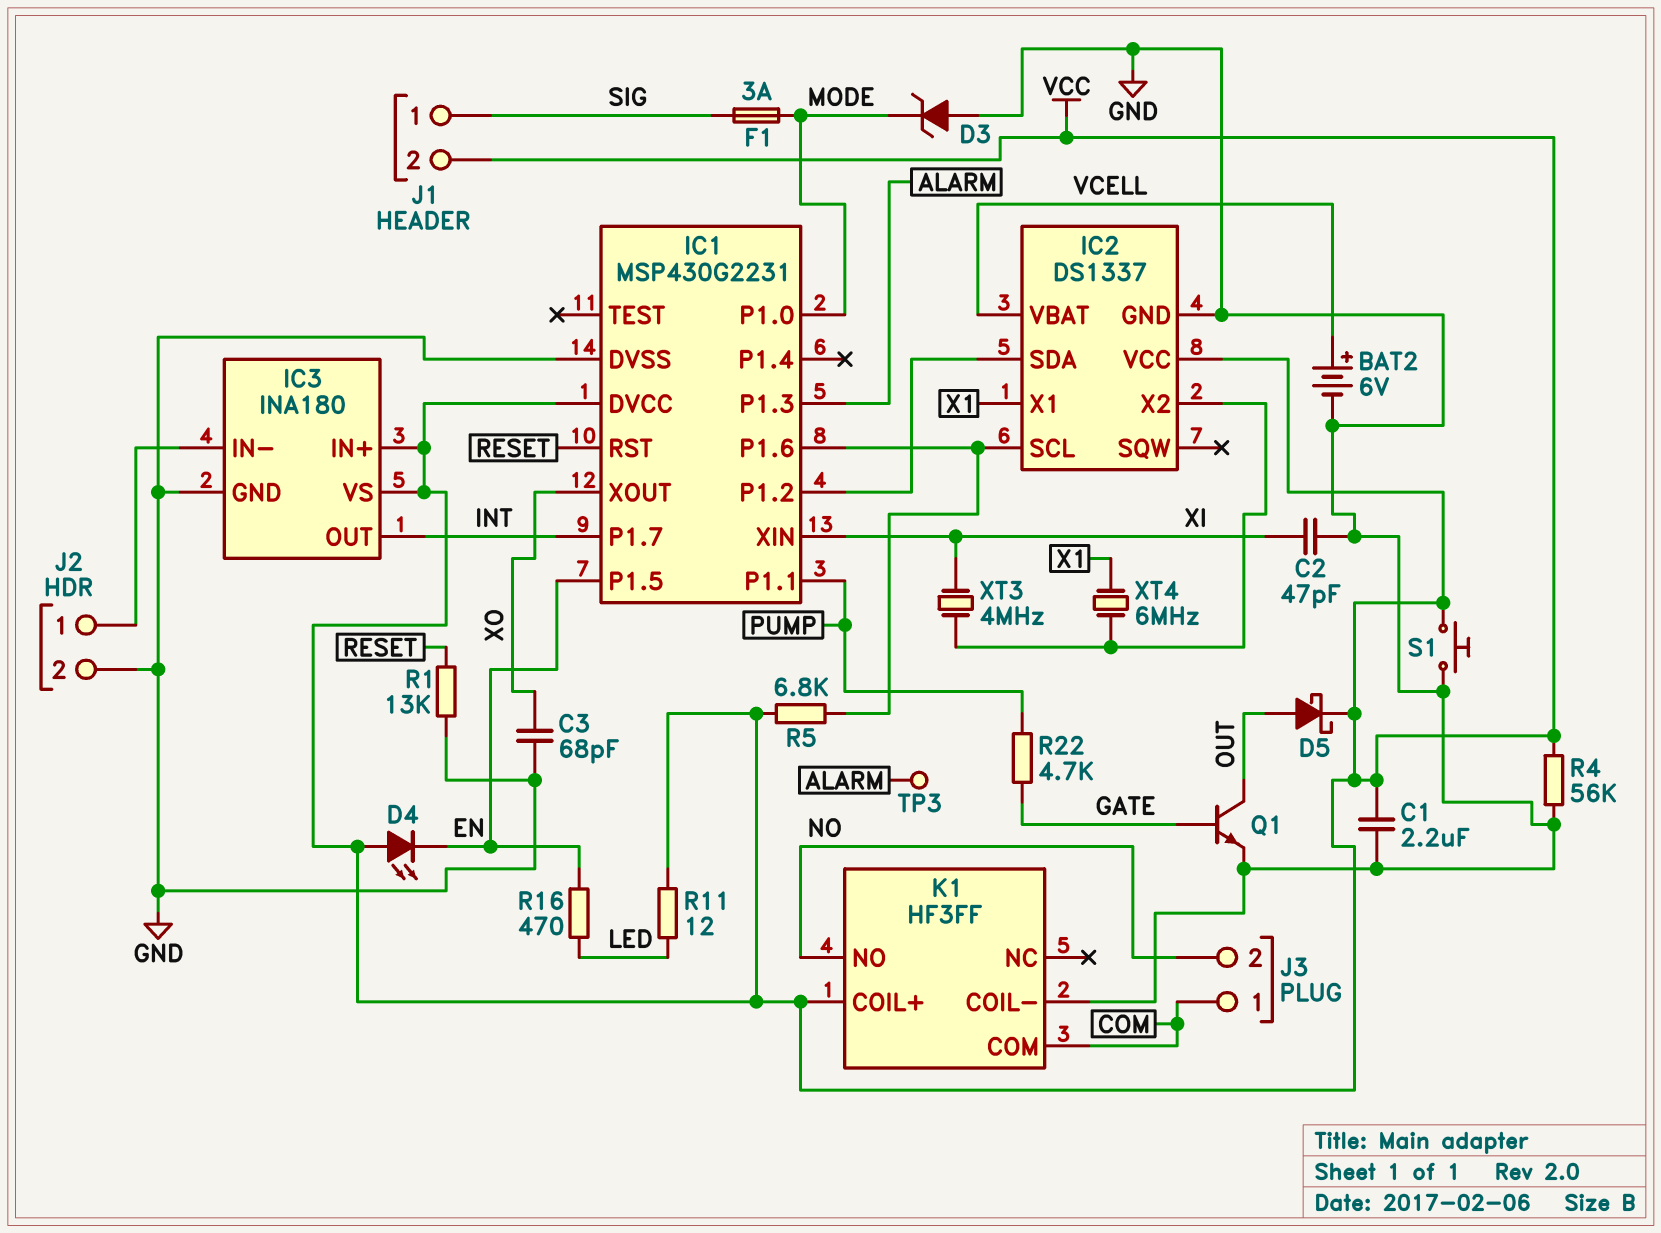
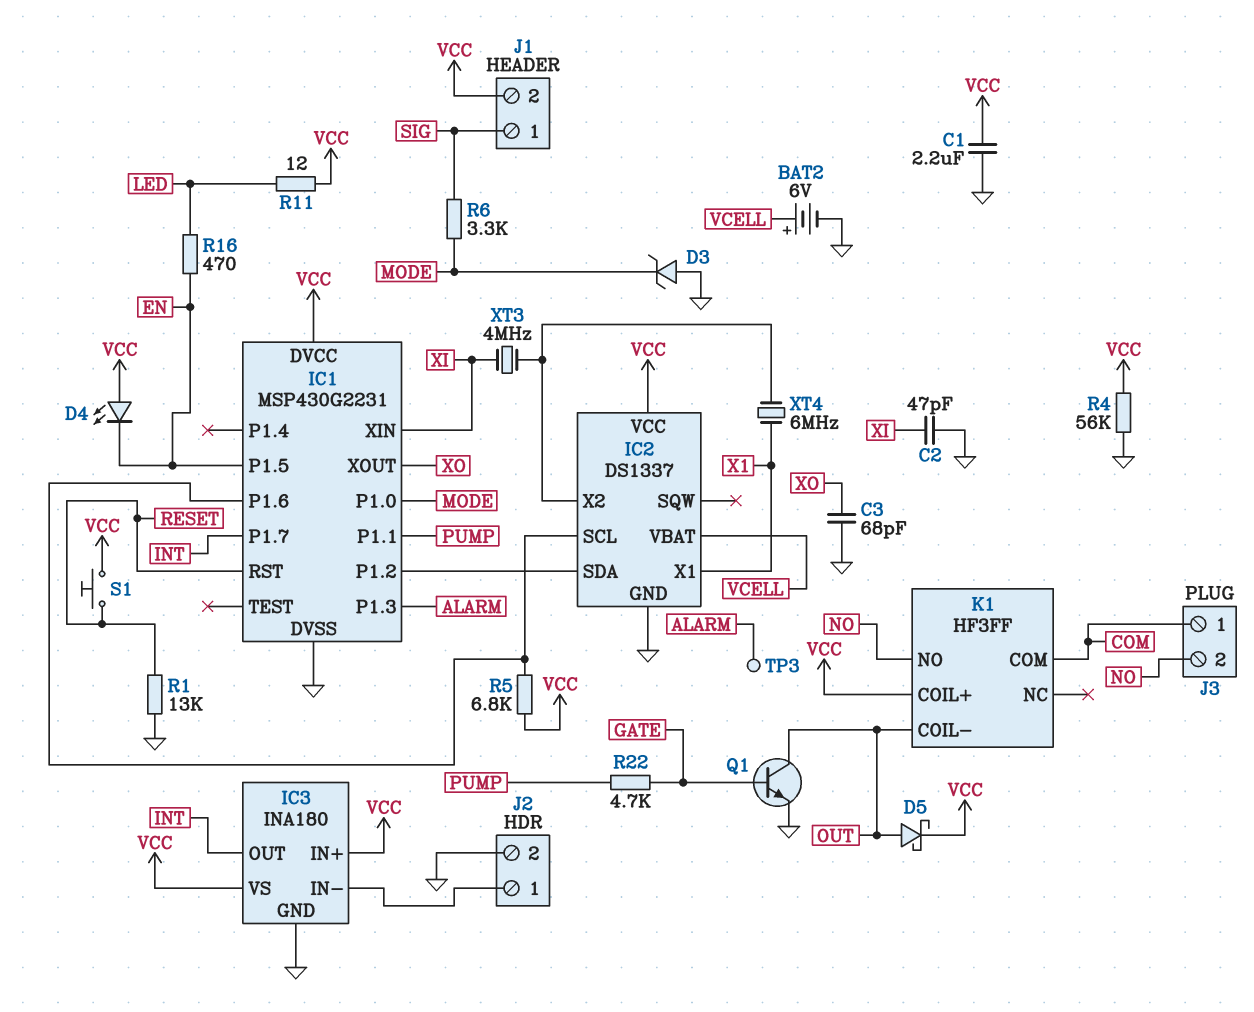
F1: 3A (MODE, SIG) -> none
K1 pin COIL-: GND -> OUT
R6: none -> 3.3k (MODE, SIG)
S1: button (GND, VCC) -> button (RESET, VCC)

